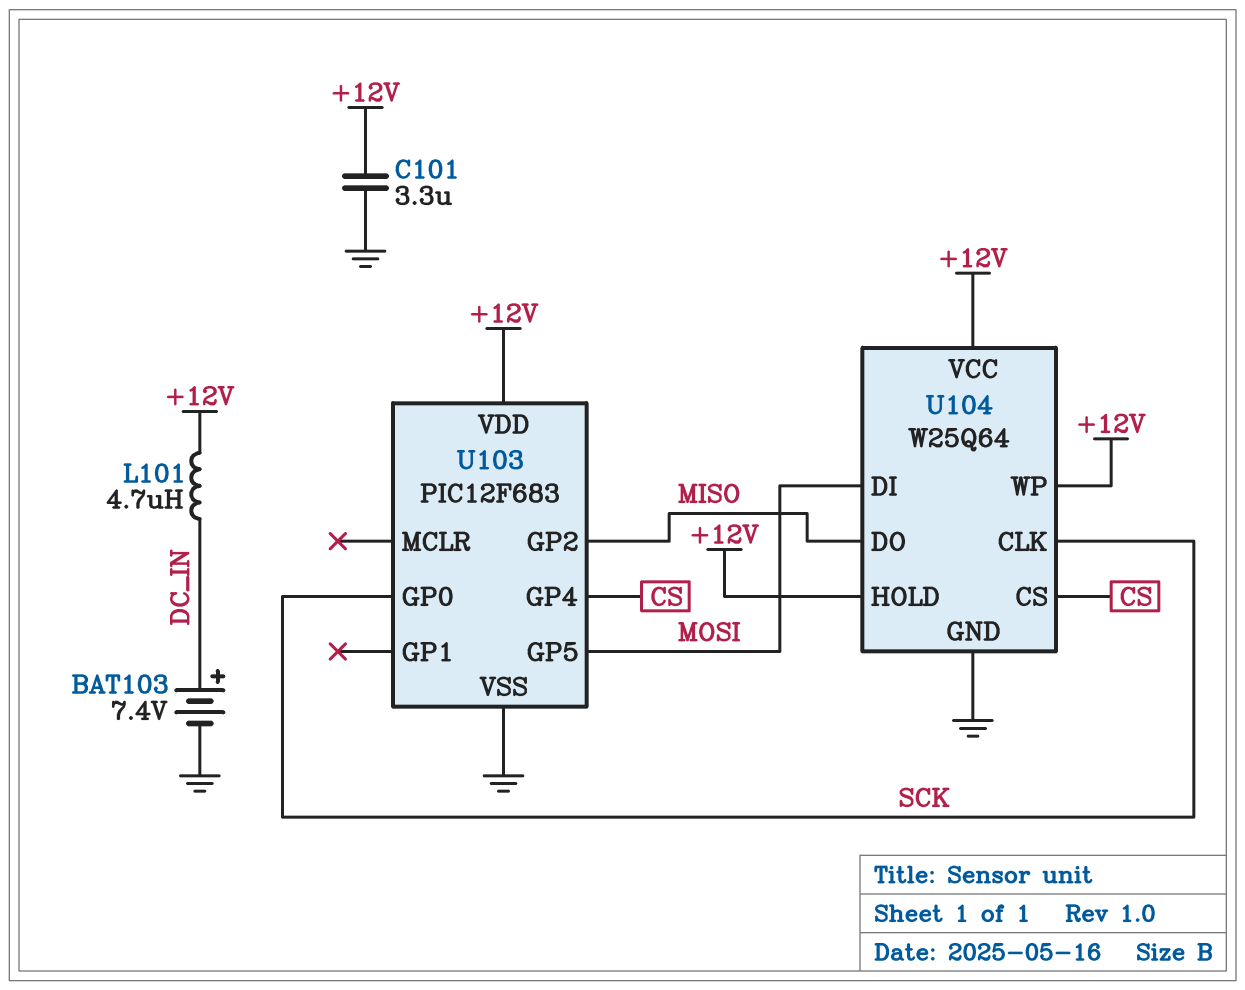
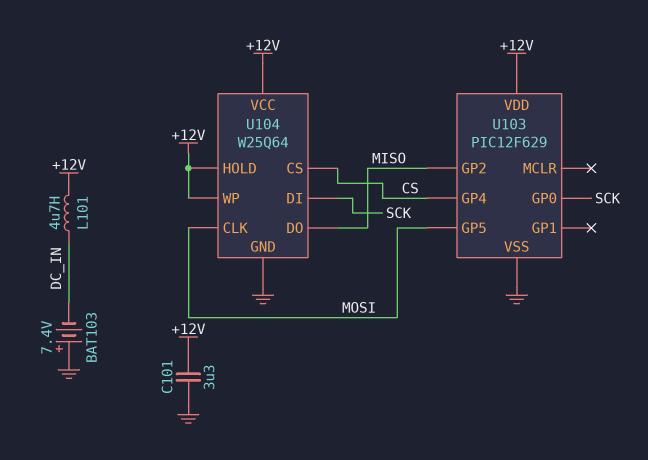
BAT103: 7.4V (plus DC_IN, minus GND) -> 7.4V (plus GND, minus DC_IN)
U103: PIC12F683 -> PIC12F629
U104 pin CLK: SCK -> MOSI
U104 pin DI: MOSI -> SCK

